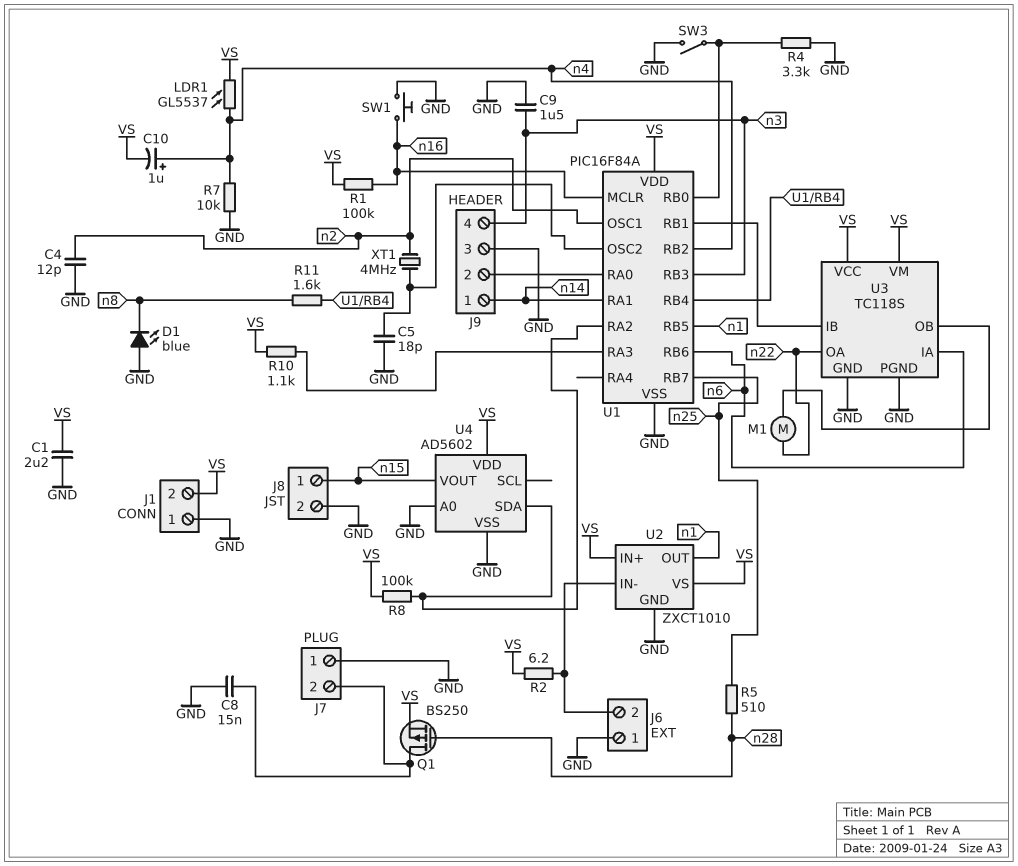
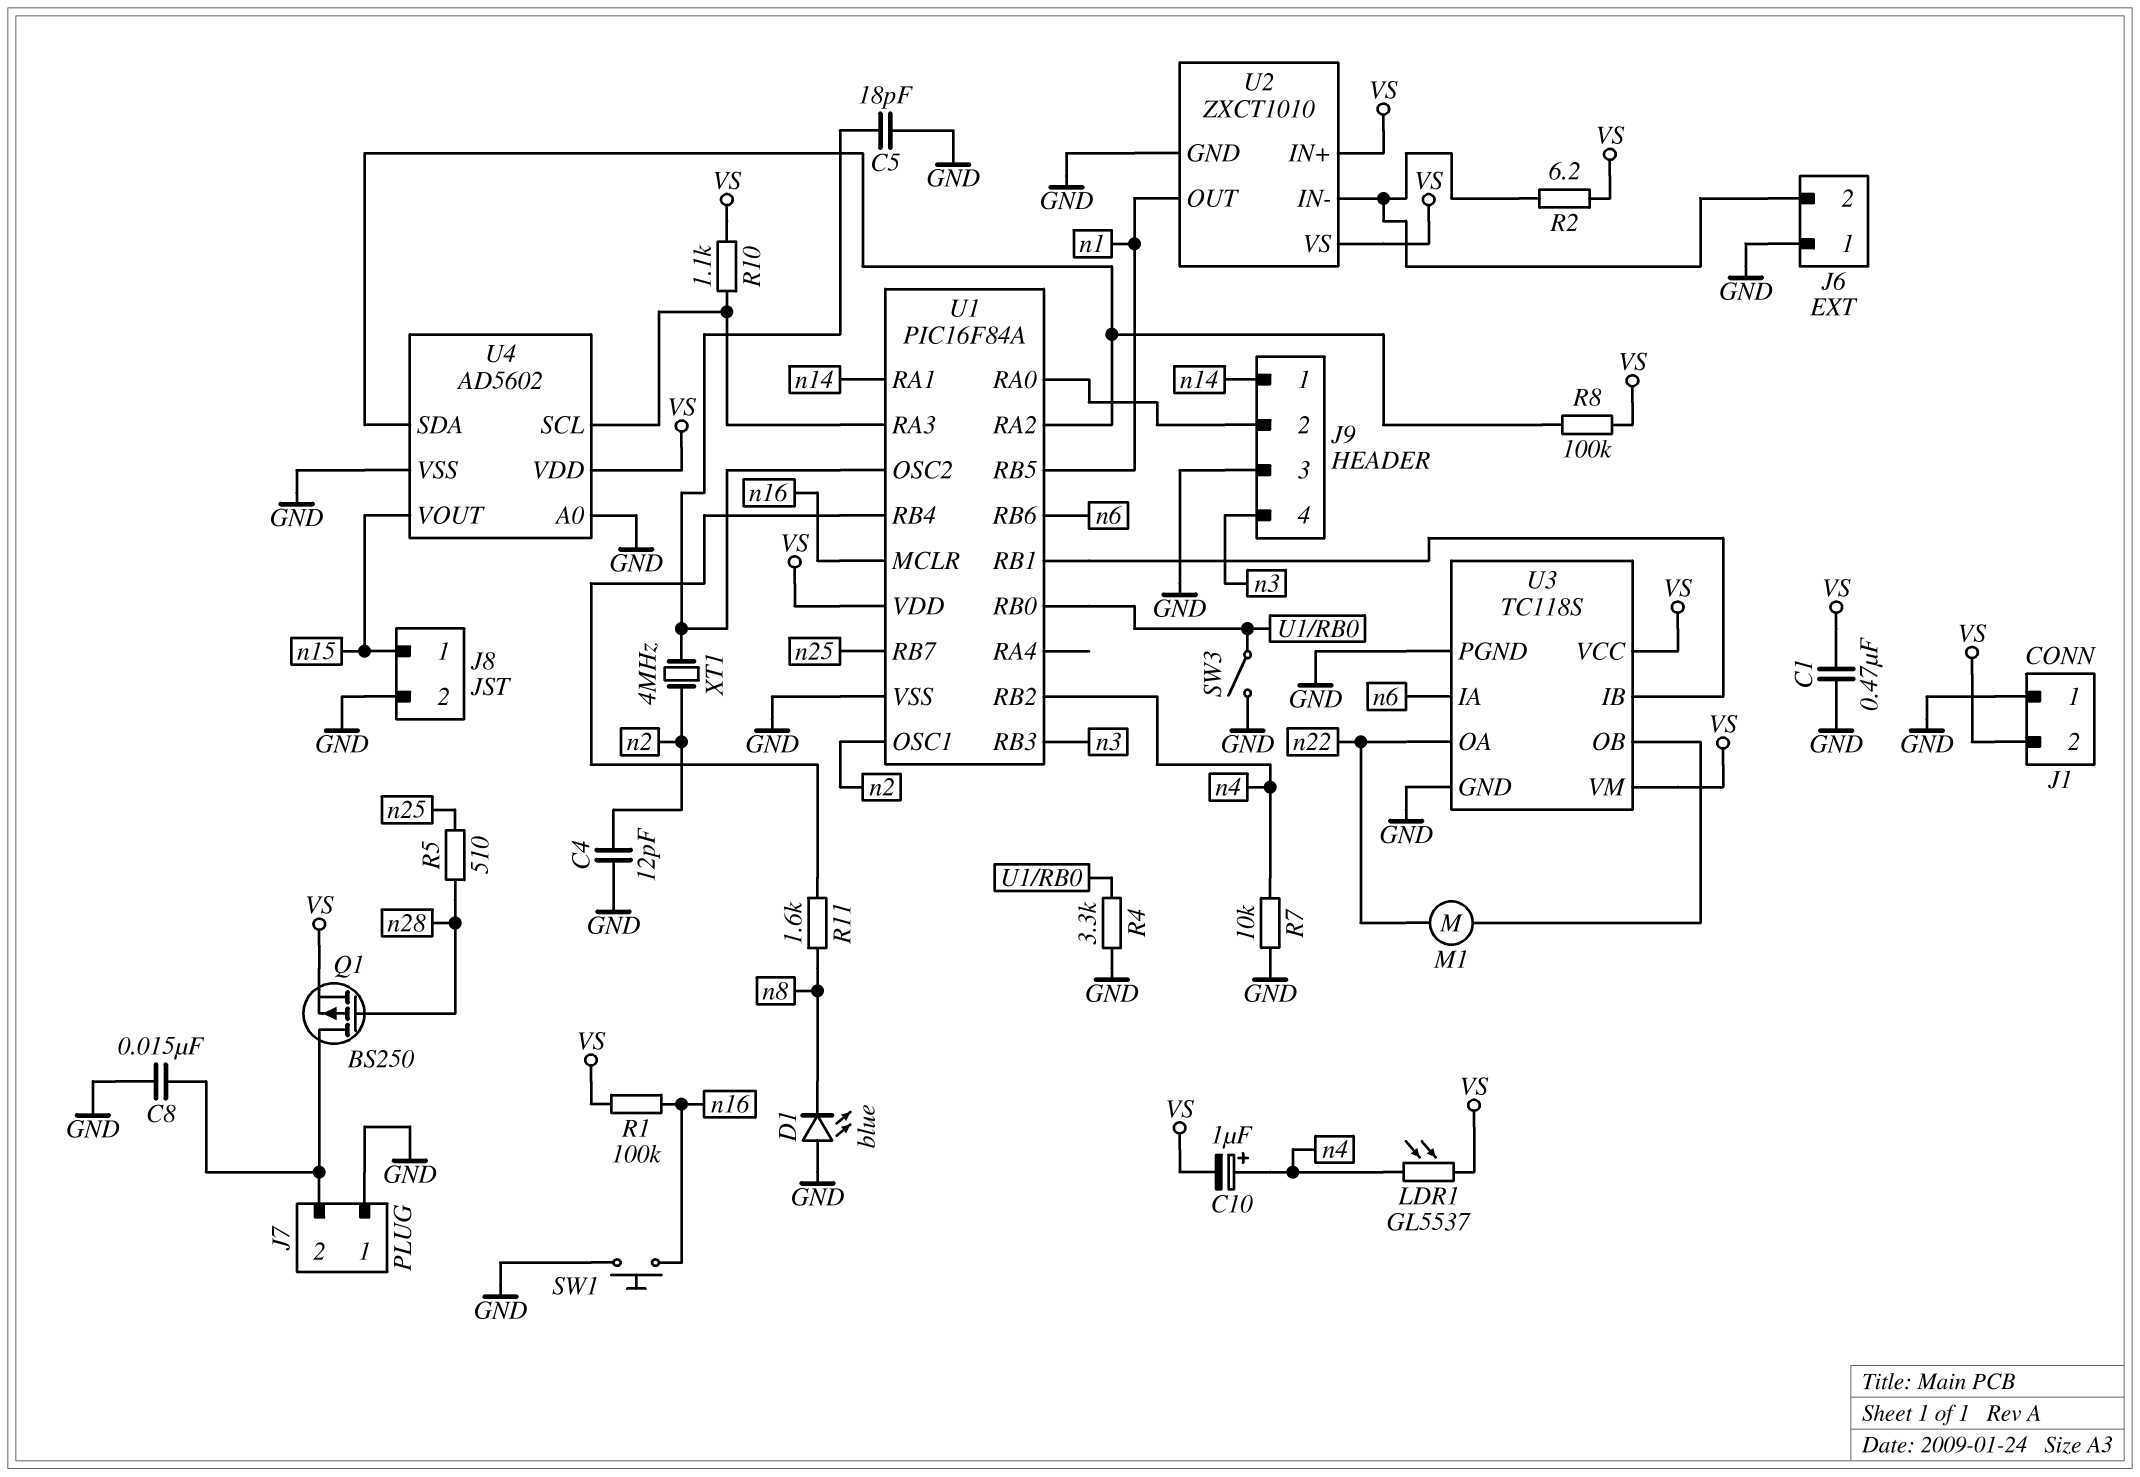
C1: 2.2uF (GND, VS) -> 470nF (GND, VS)
C9: 1.5uF (GND, n3) -> none
U4 pin SCL: none -> U1/RA3

